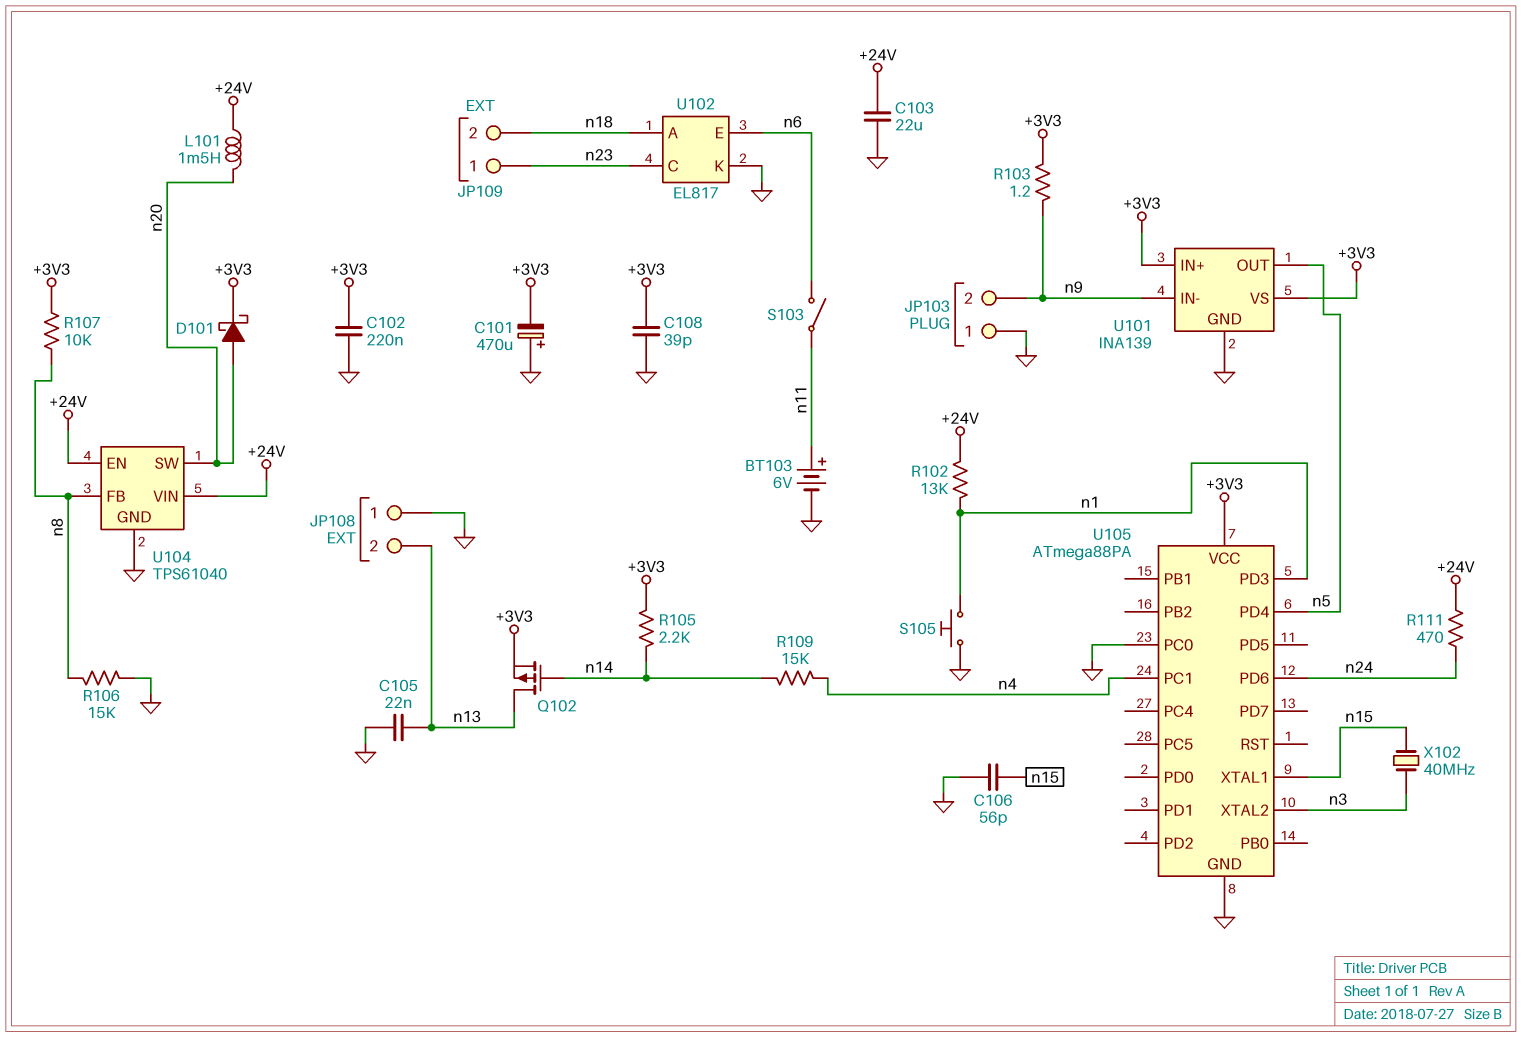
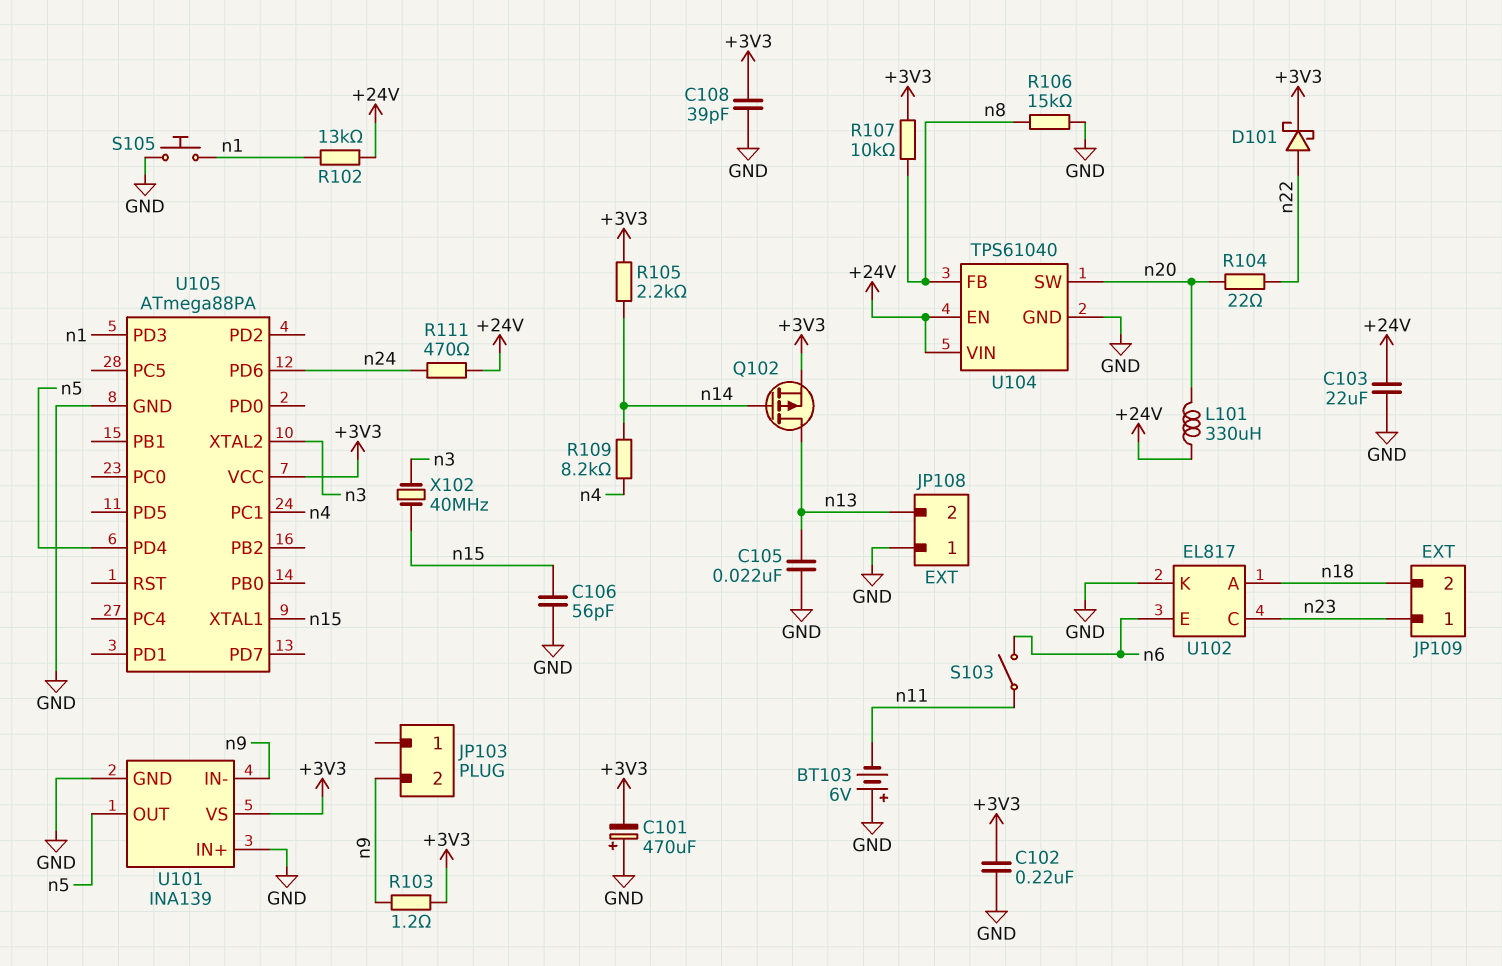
BT103: 6V (plus n11, minus GND) -> 6V (plus GND, minus n11)
D101: schottky (A n20, K +3V3) -> schottky (A n22, K +3V3)
JP103 pin 1: GND -> none
L101: 1.5mH (+24V, n20) -> 330uH (+24V, n20)
R104: none -> 22 (n20, n22)
R109: 15k (n4, n14) -> 8.2k (n4, n14)
U101 pin IN+: +3V3 -> GND
U105 pin PC0: GND -> none

